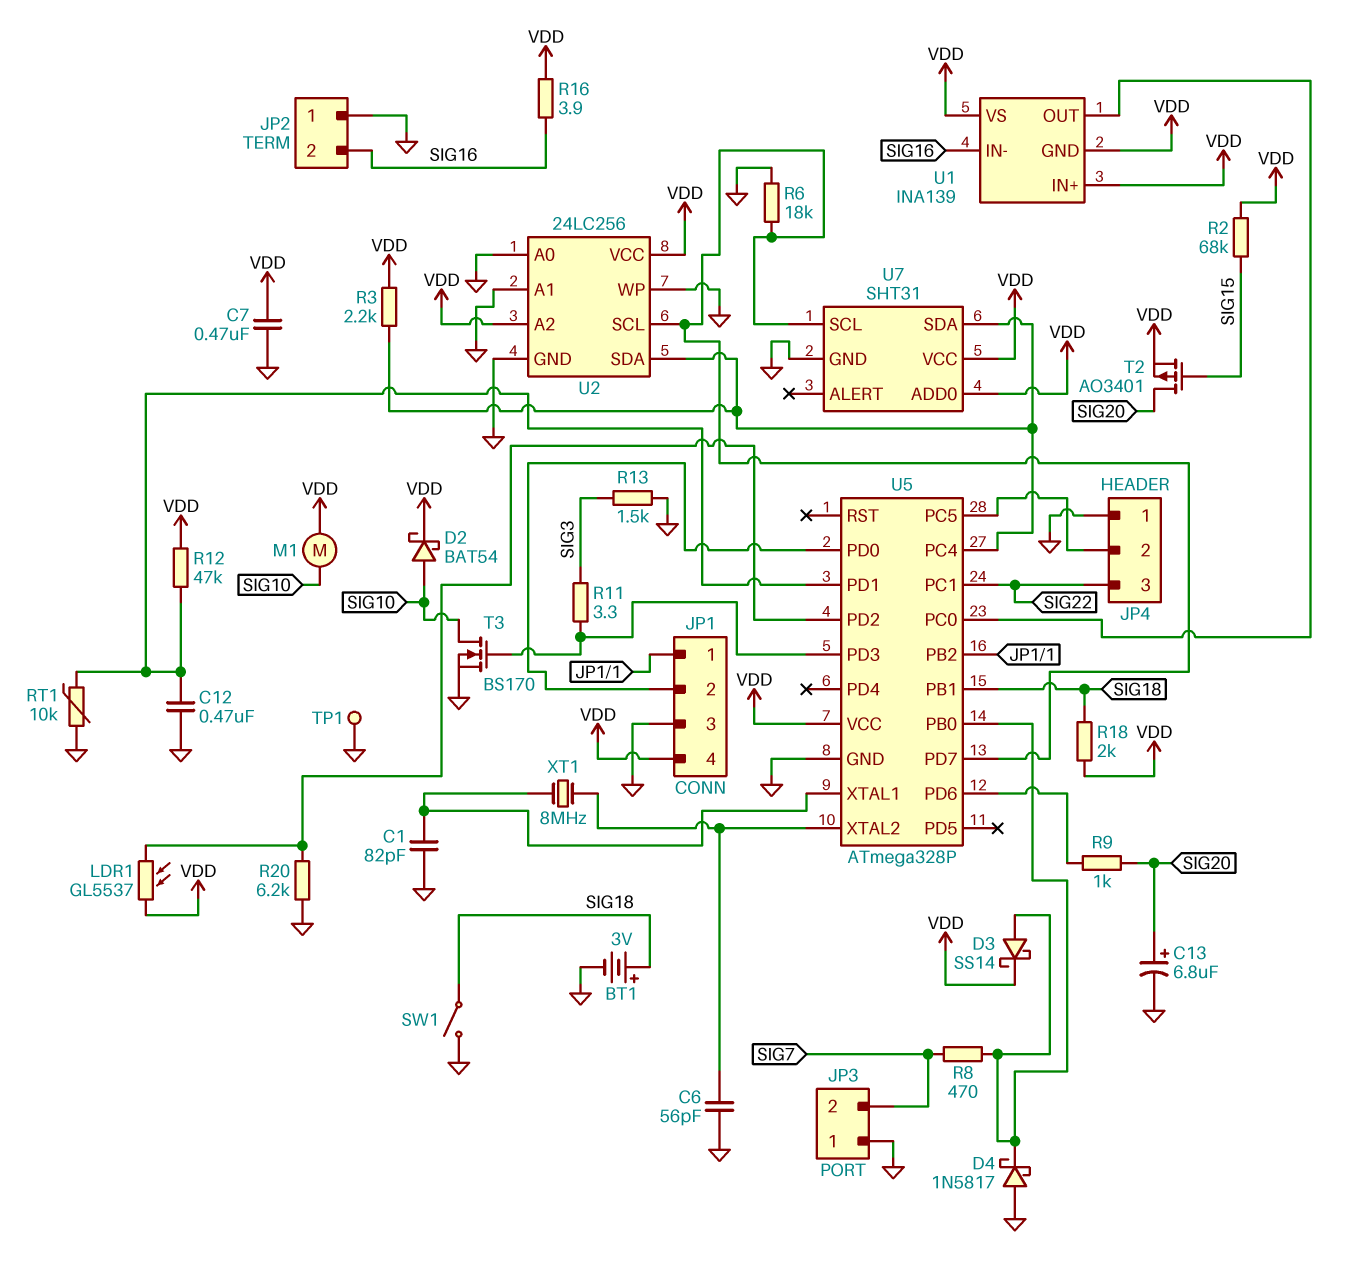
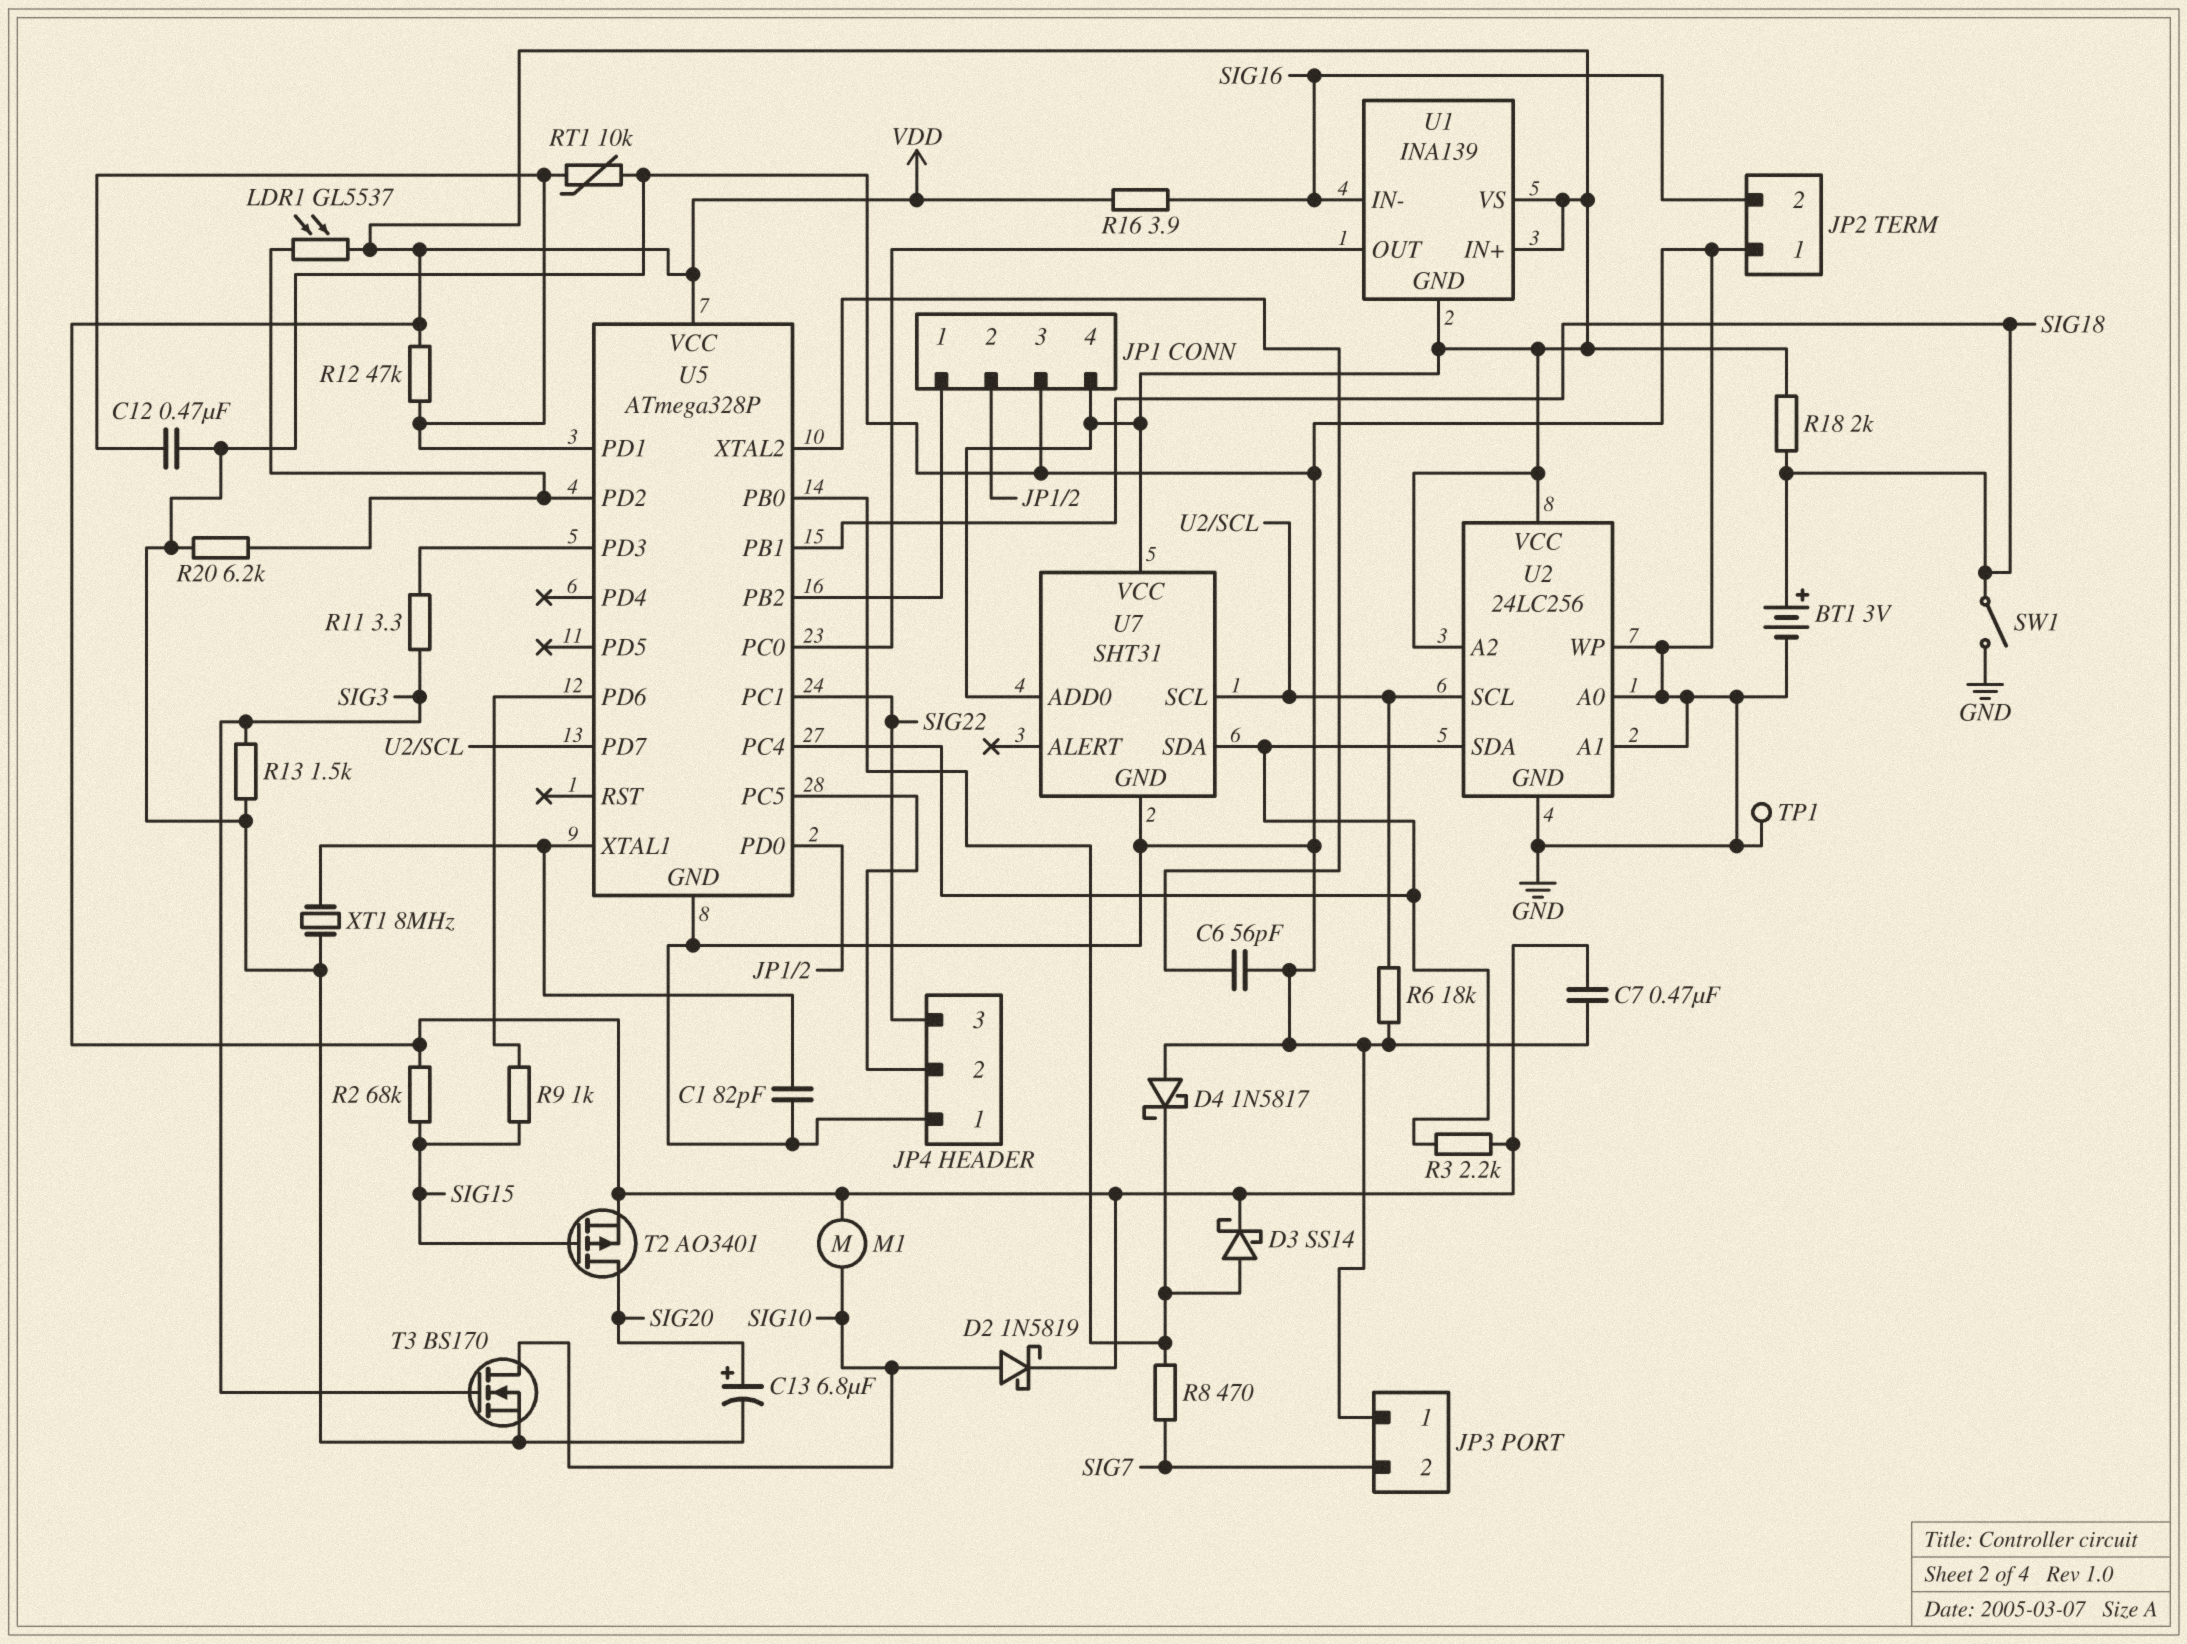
D2: schottky BAT54 (A SIG10, K VDD) -> schottky 1N5819 (A SIG10, K VDD)
R9: 1k (SIG20, U5/PD6) -> 1k (SIG15, U5/PD6)
T3: NMOS BS170 (G U5/PD3, D SIG10, S GND) -> NMOS BS170 (G SIG3, D SIG10, S GND)
XT1: 8MHz (U5/XTAL1, U5/XTAL2) -> 8MHz (GND, U5/XTAL1)

